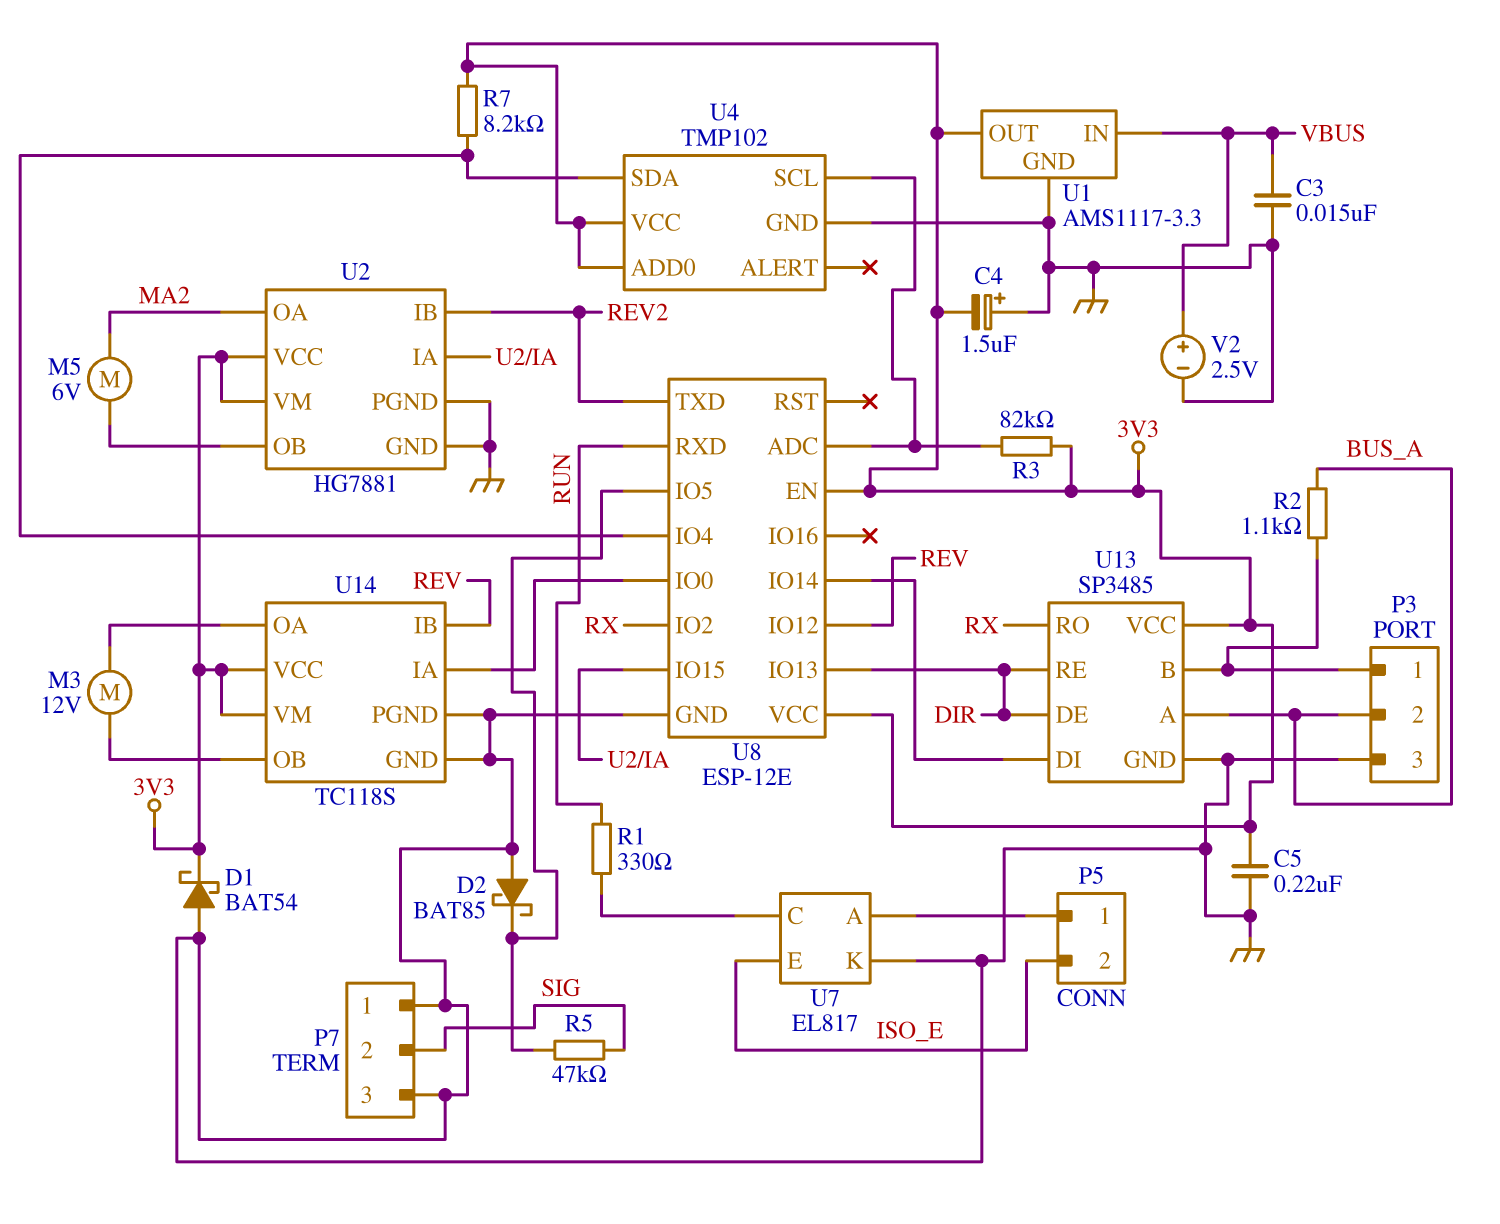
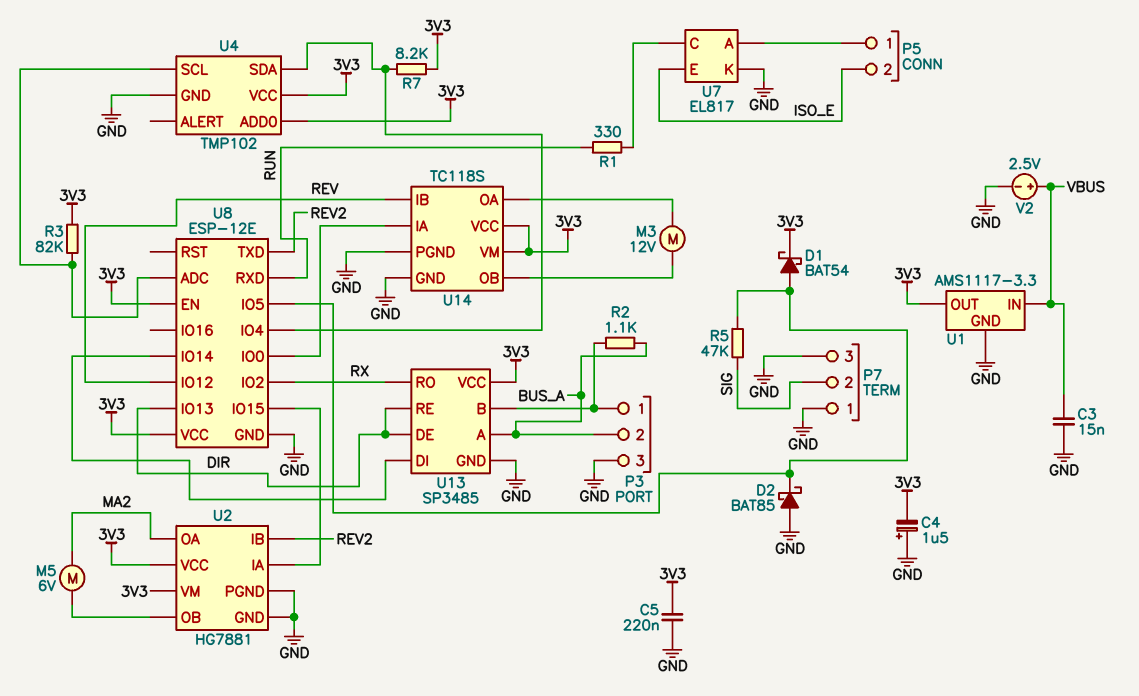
D1: schottky BAT54 (A GND, K 3V3) -> schottky BAT54 (A U8/IO5, K 3V3)

